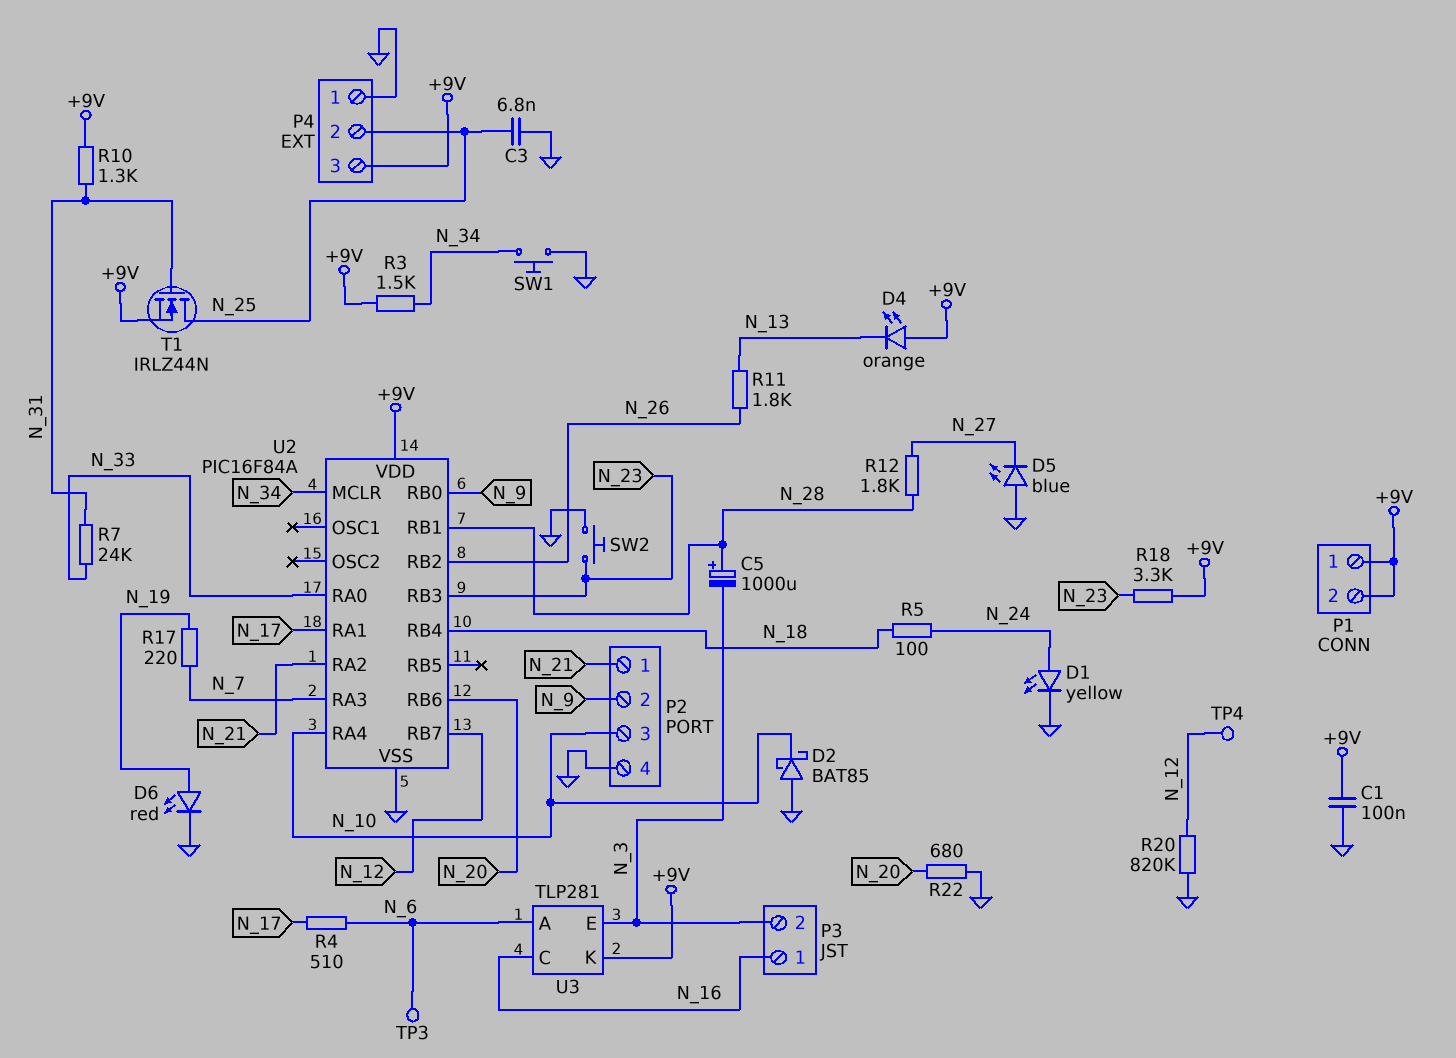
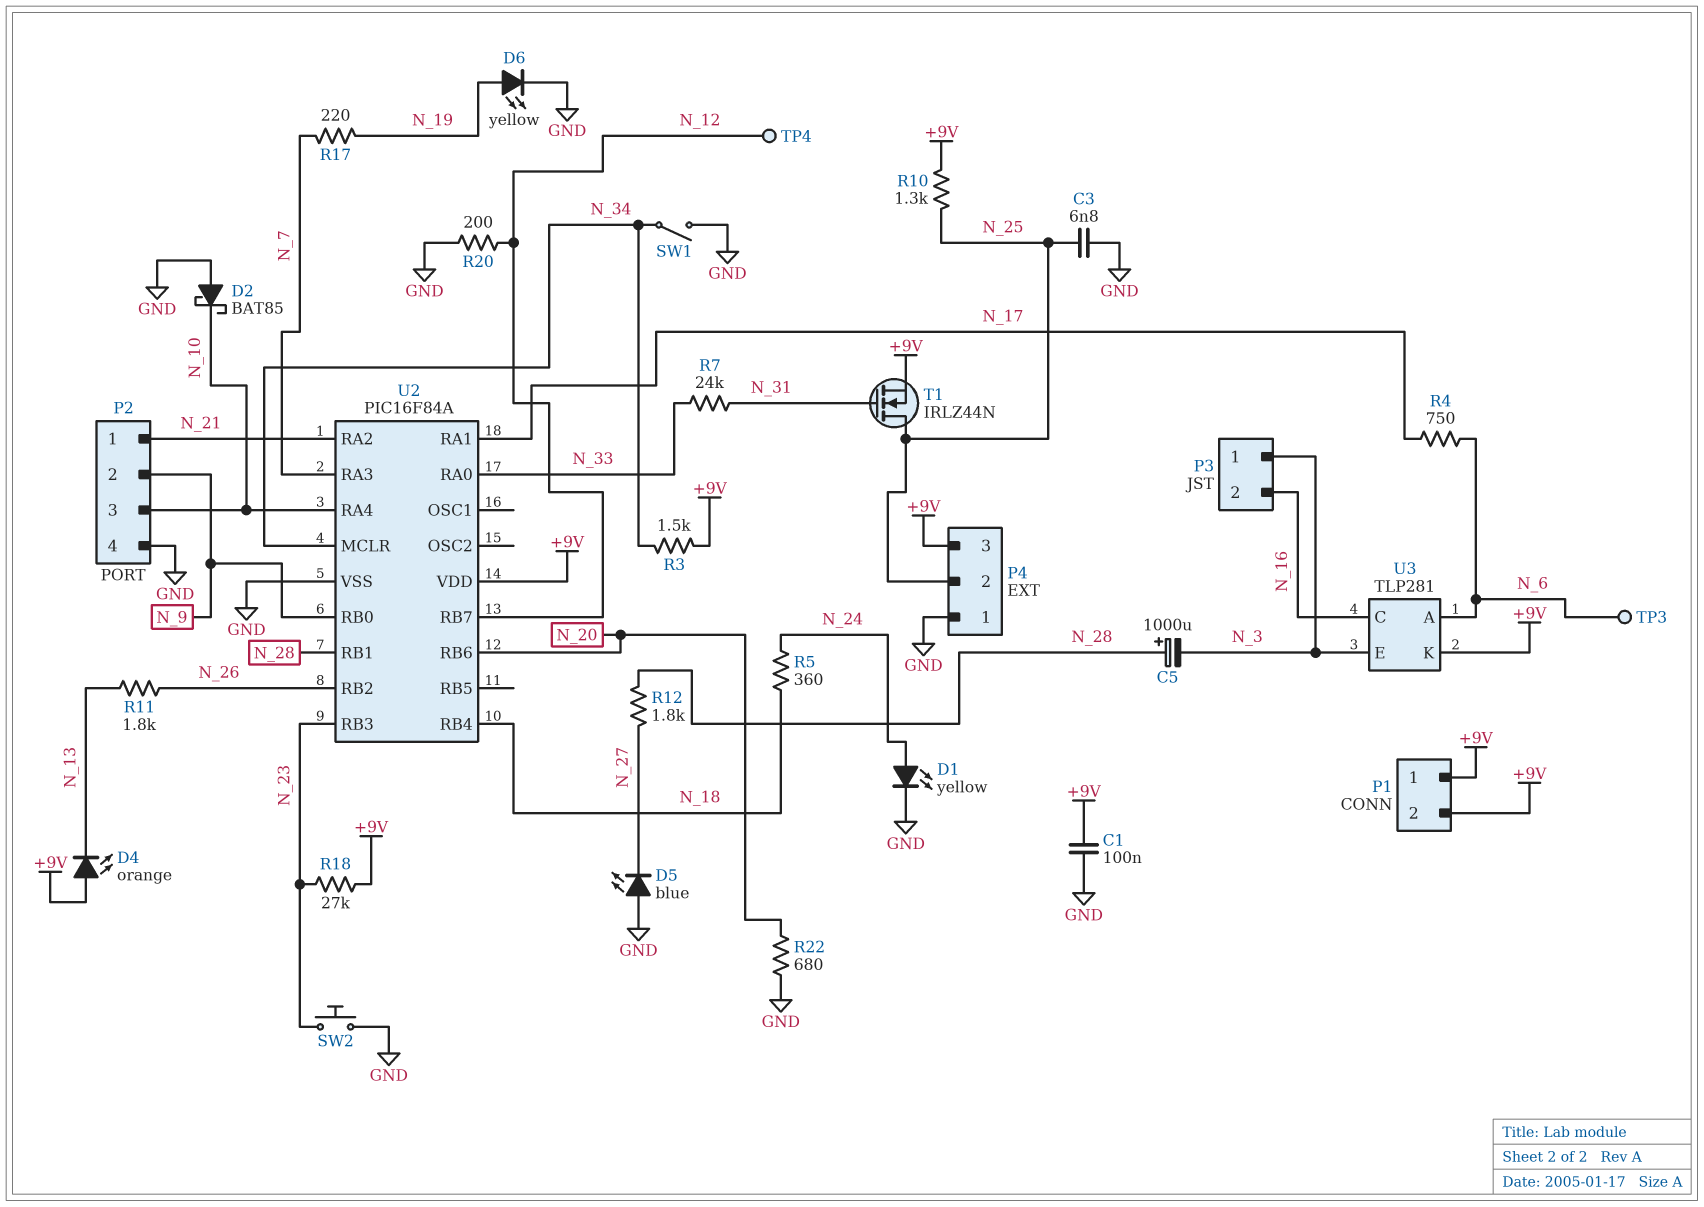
D6: LED red (A N_19, K GND) -> LED yellow (A N_19, K GND)
P3 pin 1: N_16 -> N_3
P3 pin 2: N_3 -> N_16
R4: 510 (N_6, N_17) -> 750 (N_6, N_17)
R5: 100 (N_18, N_24) -> 360 (N_18, N_24)
R10: 1.3k (+9V, N_31) -> 1.3k (+9V, N_25)
R18: 3.3k (+9V, N_23) -> 27k (+9V, N_23)
R20: 820k (GND, N_12) -> 200 (GND, N_12)
SW1: button (GND, N_34) -> switch (GND, N_34)

